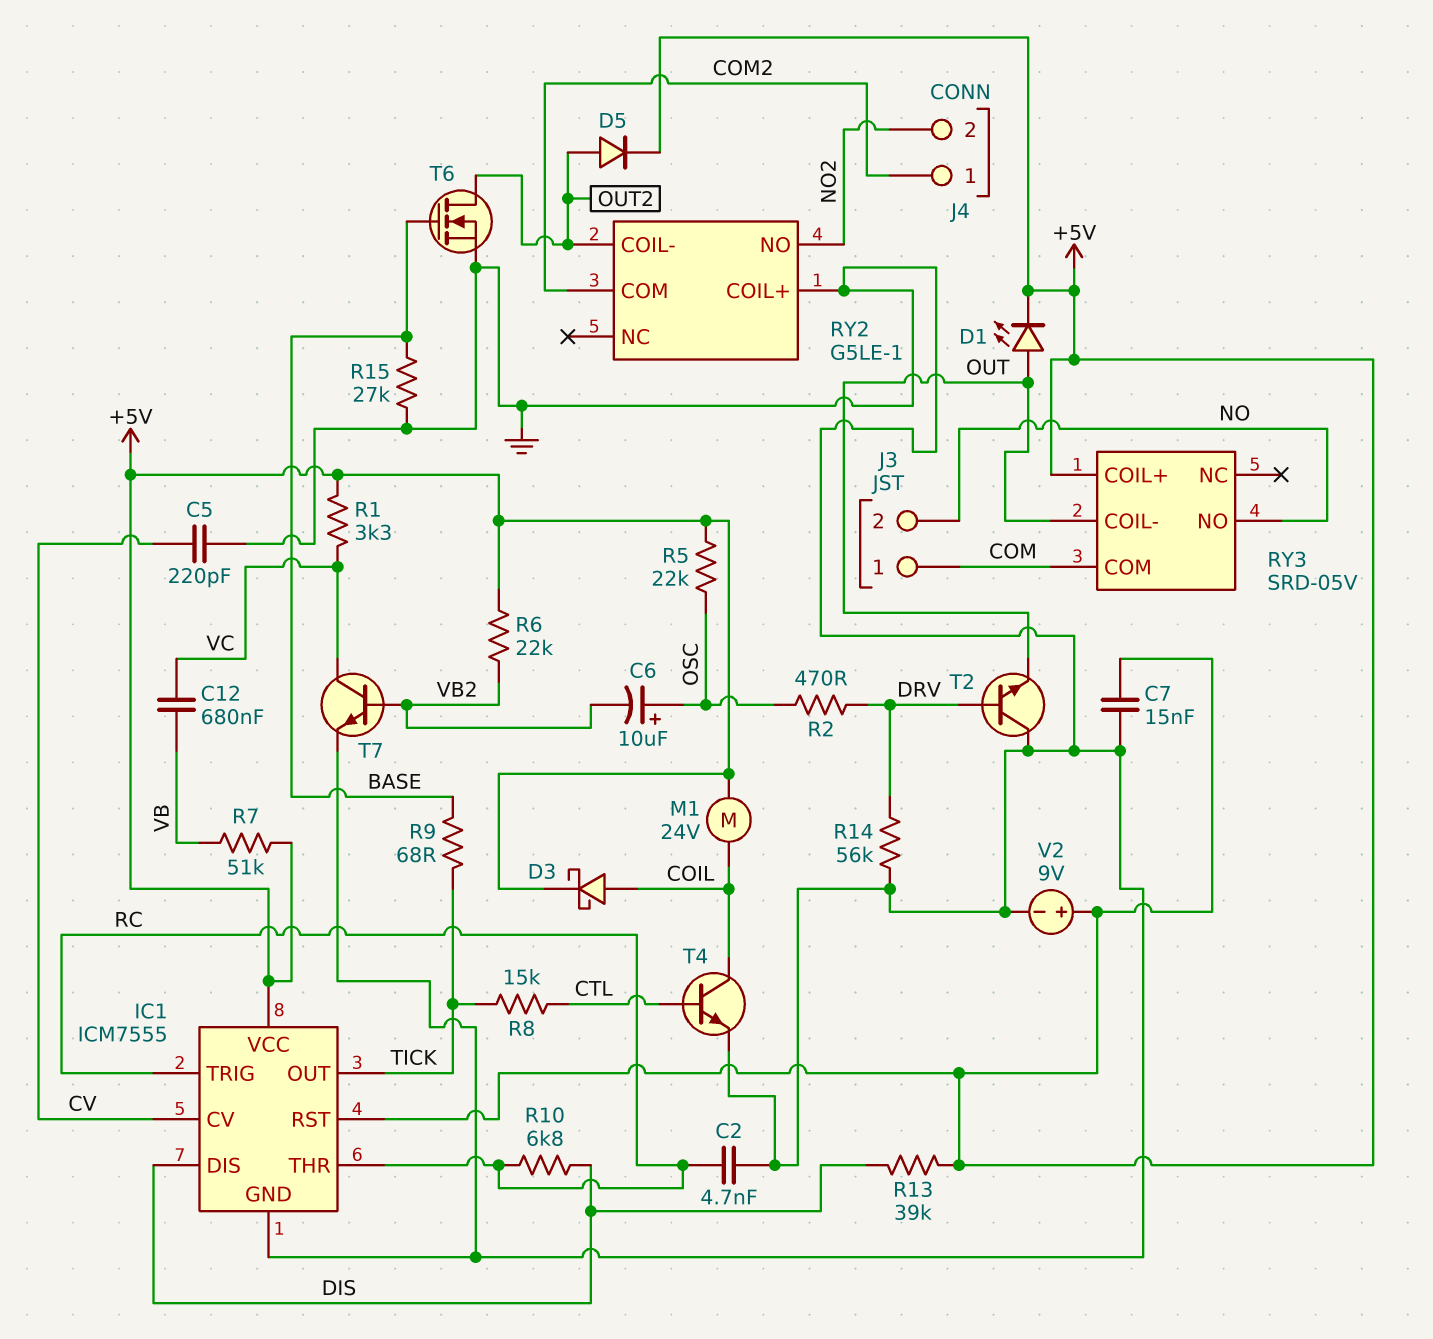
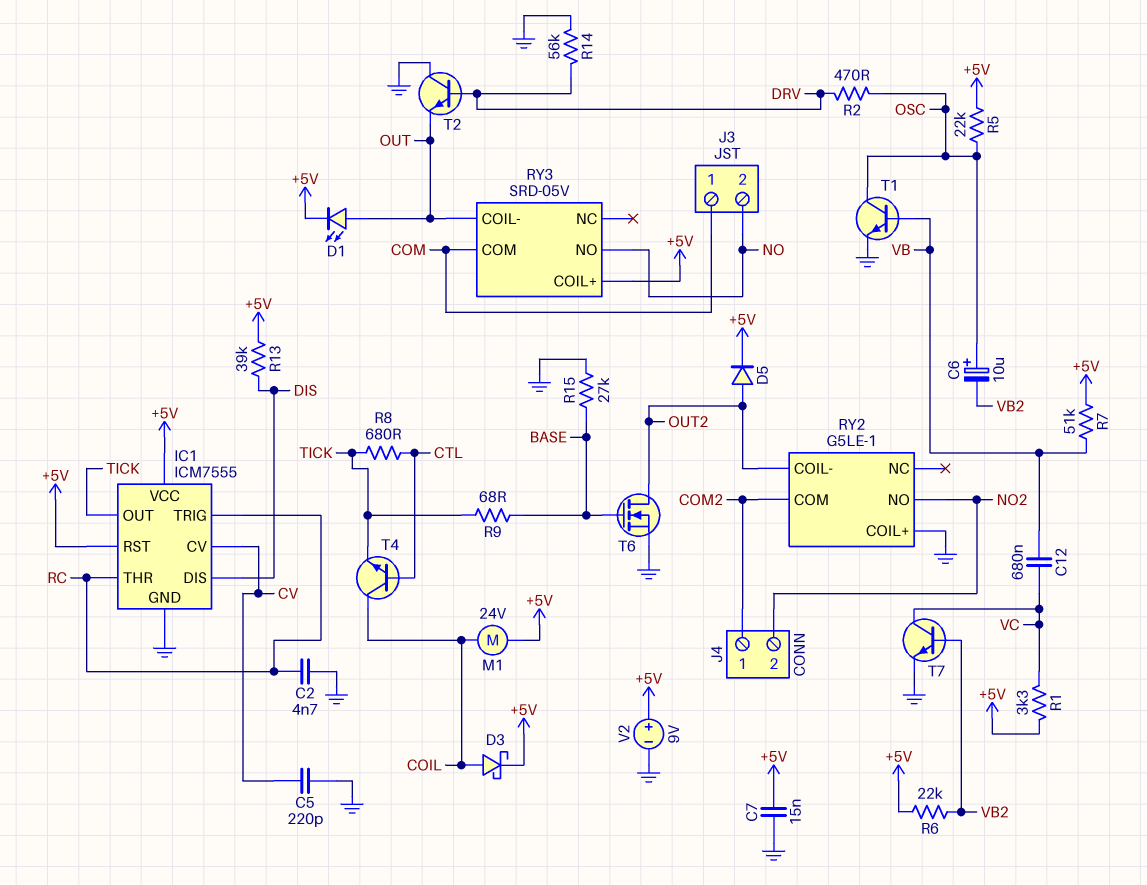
R8: 15k (CTL, TICK) -> 680 (CTL, TICK)
R10: 6.8k (DIS, RC) -> none
T1: none -> NPN (B VB, C OSC, E GND)
T4: NPN (B CTL, C COIL, E GND) -> NPN (B CTL, C COIL, E TICK)

